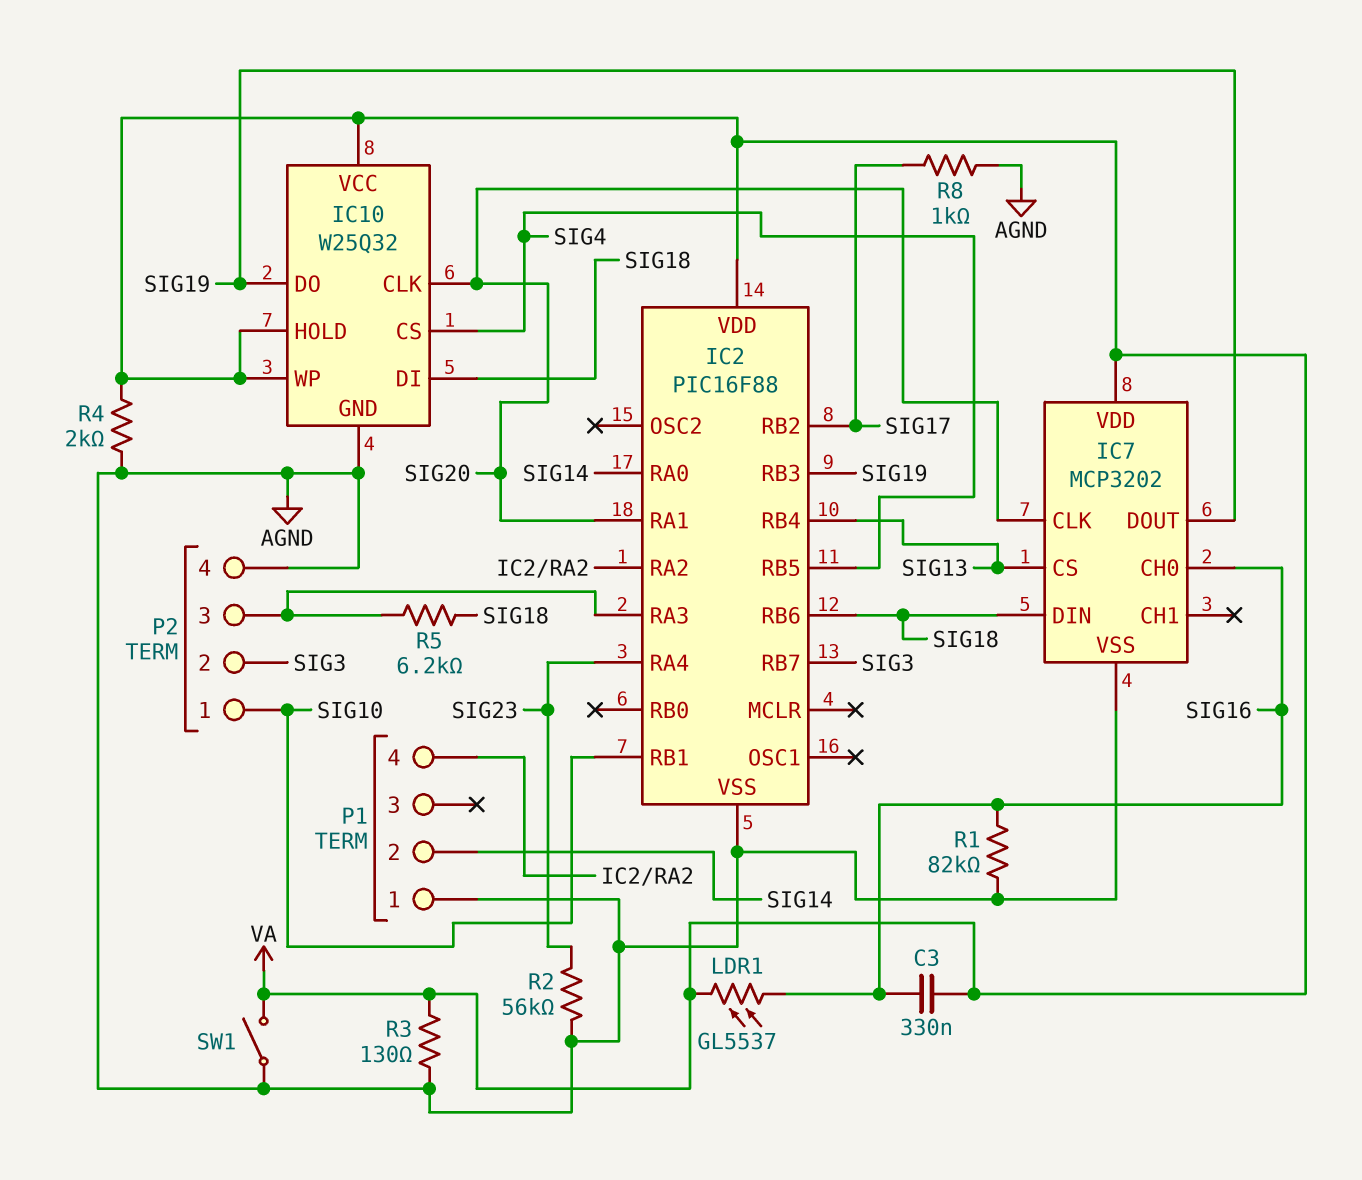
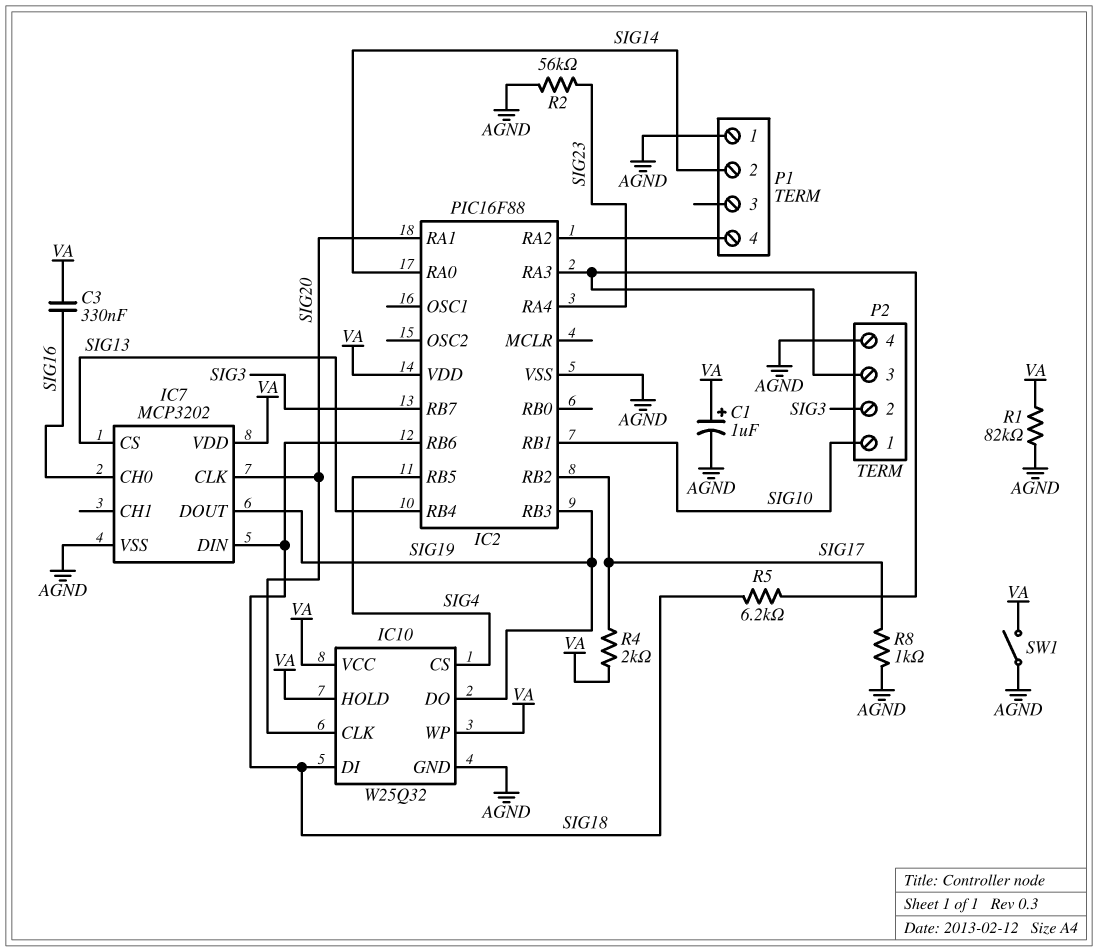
C1: none -> 1uF (plus VA, minus AGND)
LDR1: GL5537 (SIG16, VA) -> none
R1: 82k (AGND, SIG16) -> 82k (AGND, VA)
R3: 130 (AGND, VA) -> none
R4: 2k (AGND, VA) -> 2k (SIG17, VA)

